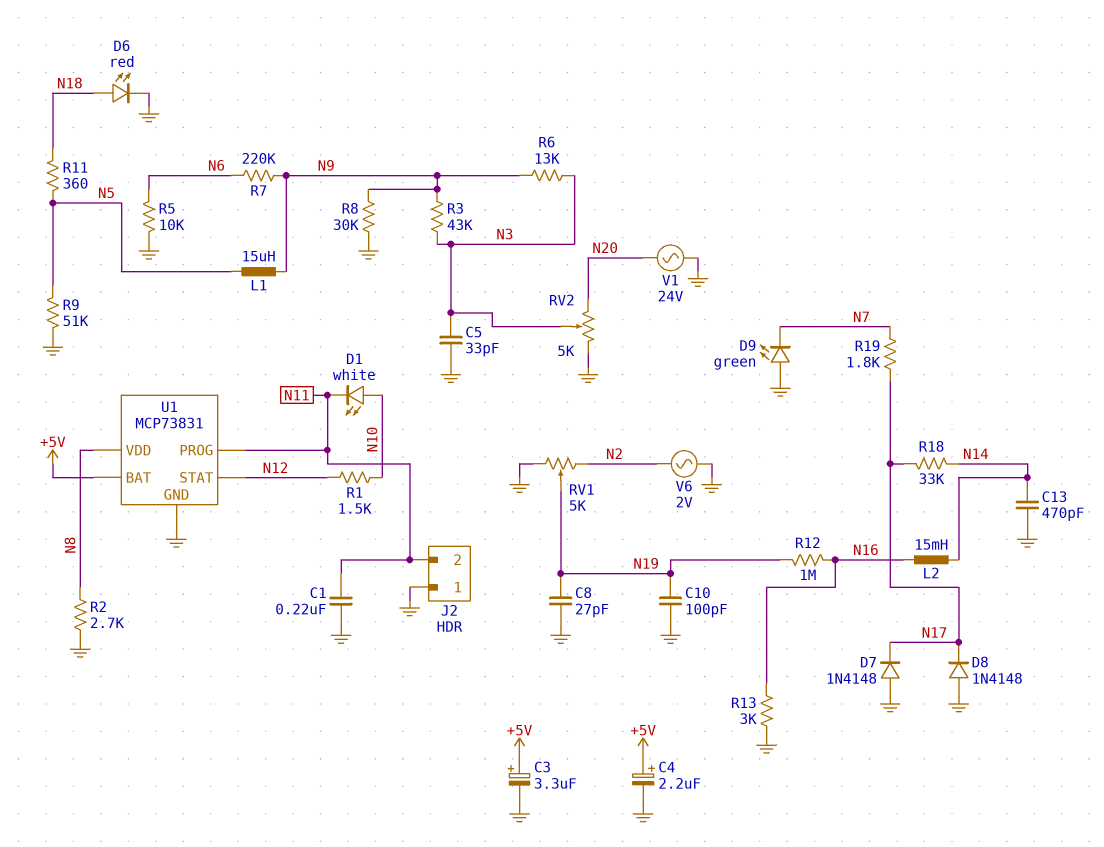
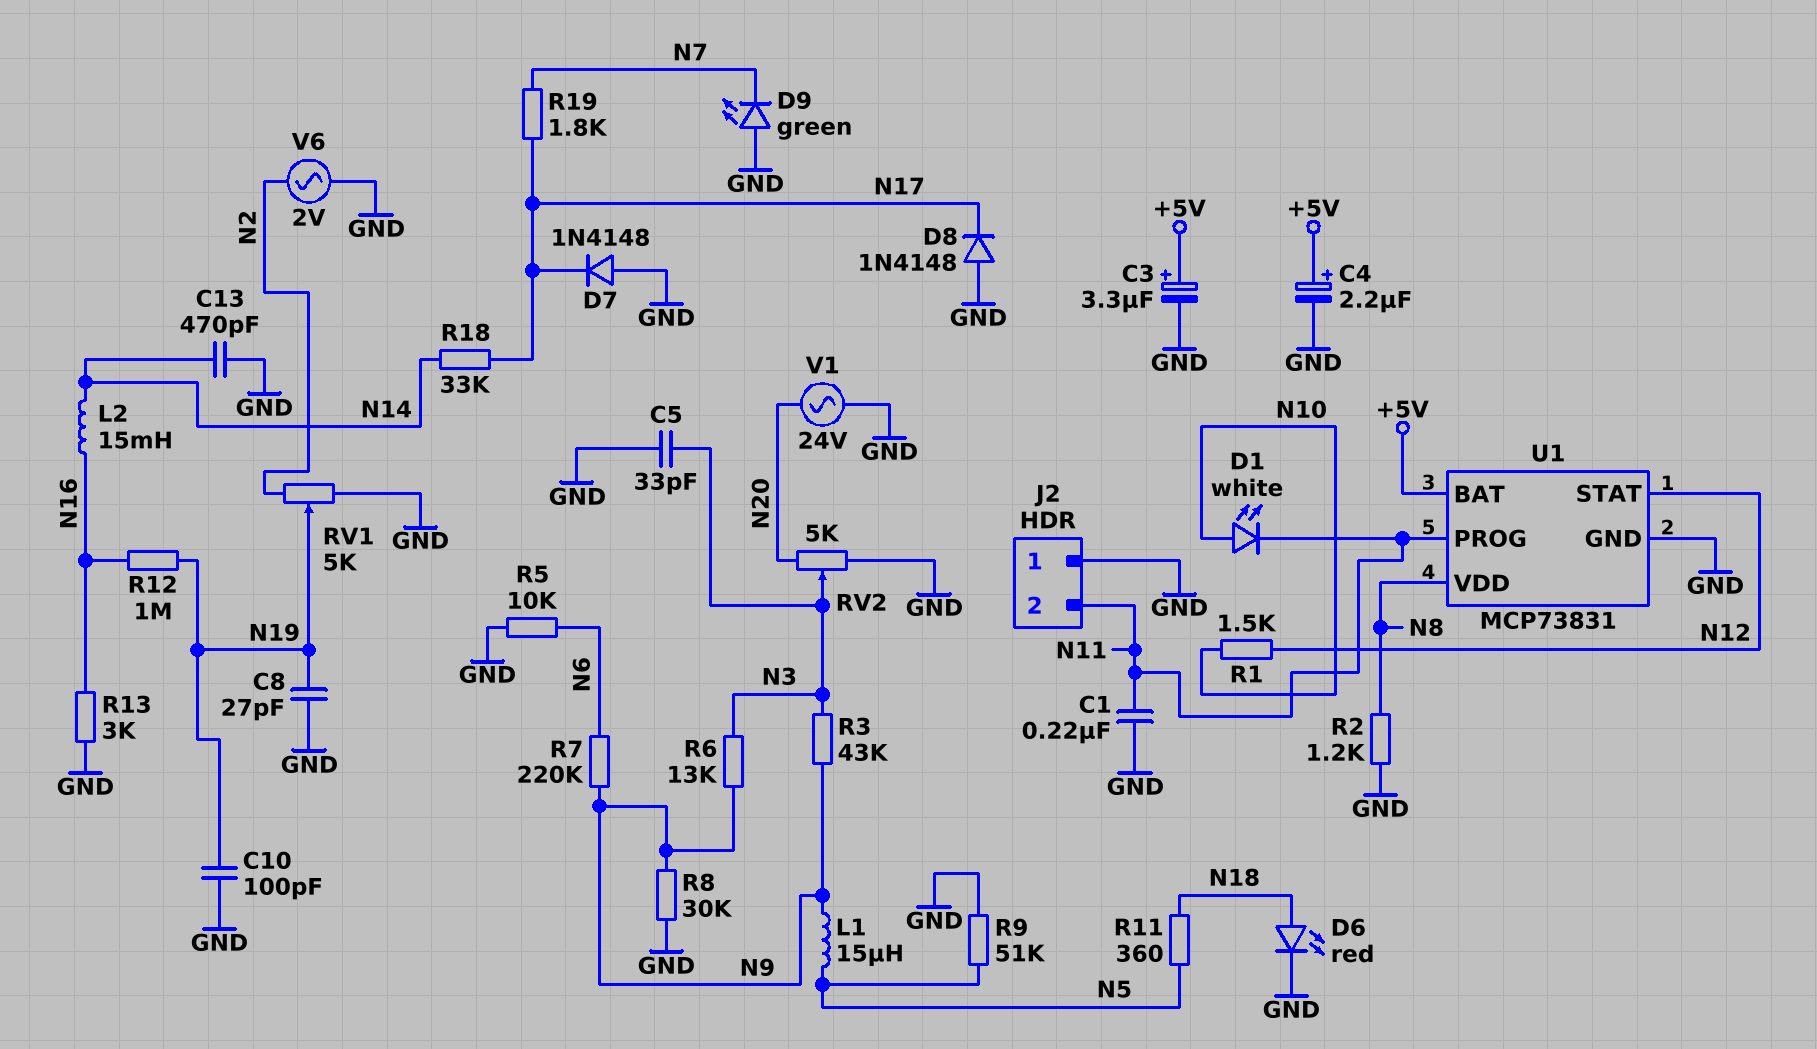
R2: 2.7k (GND, N8) -> 1.2k (GND, N8)

